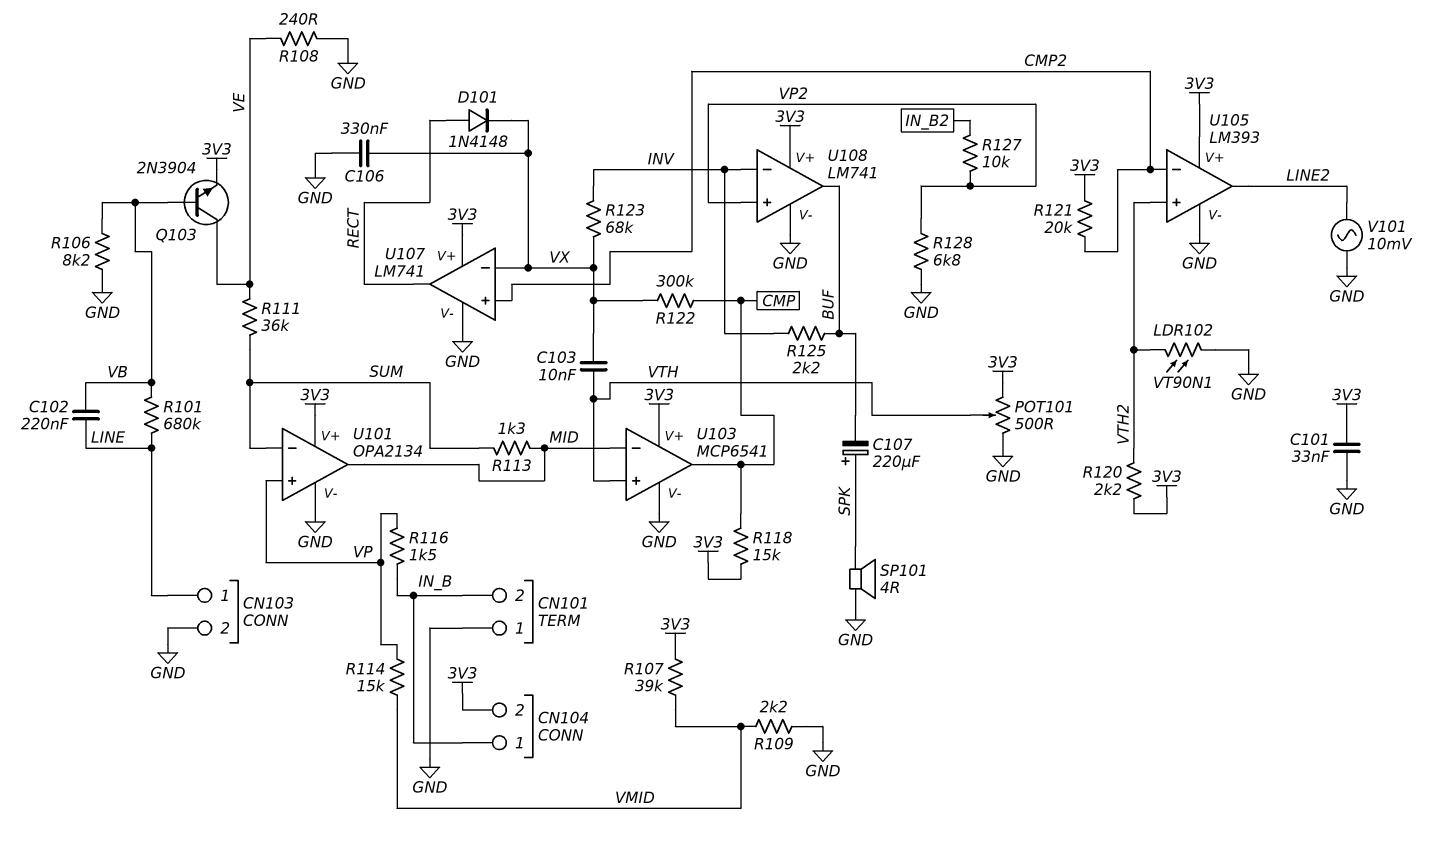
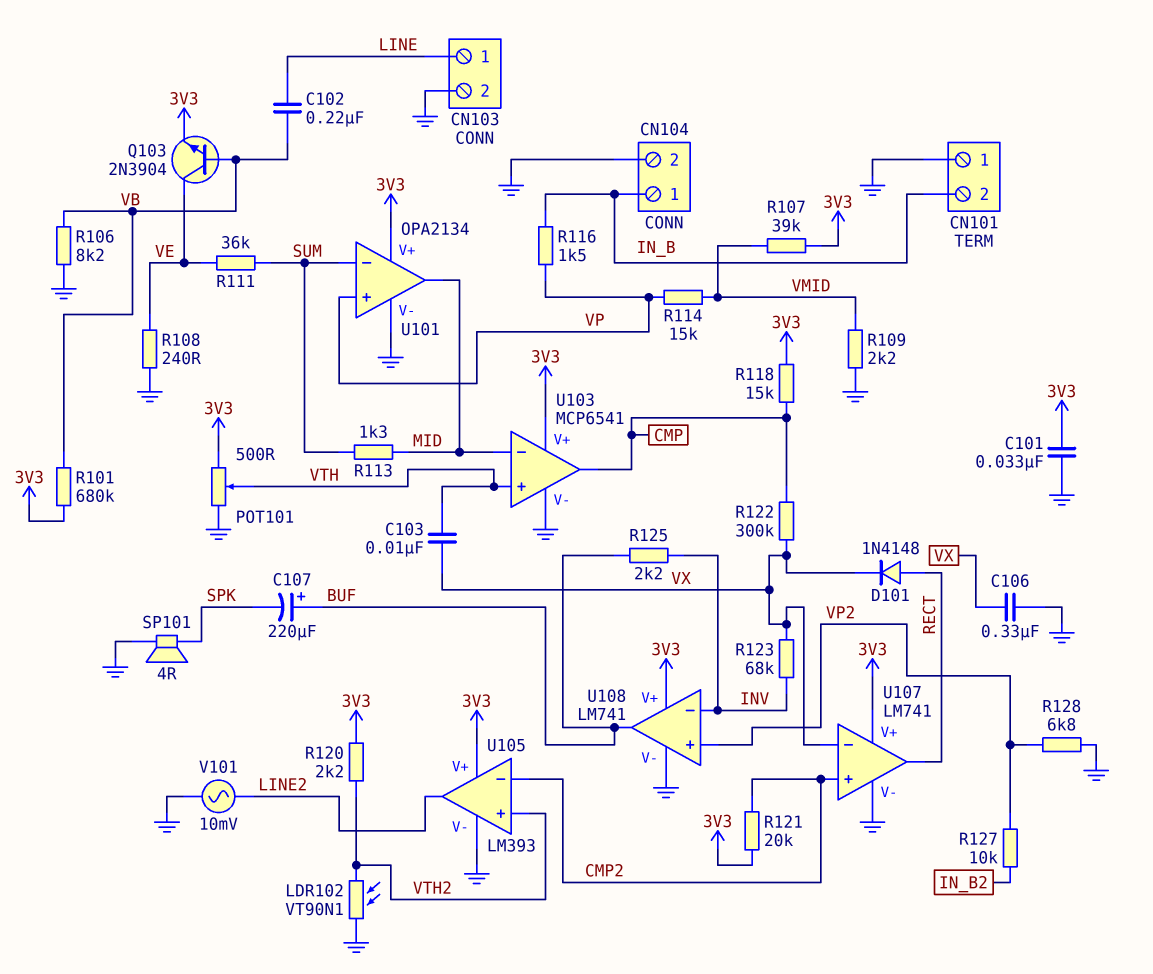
C107: 220uF (plus SPK, minus BUF) -> 220uF (plus BUF, minus SPK)
CN104 pin 2: 3V3 -> GND
R101: 680k (LINE, VB) -> 680k (3V3, VB)

